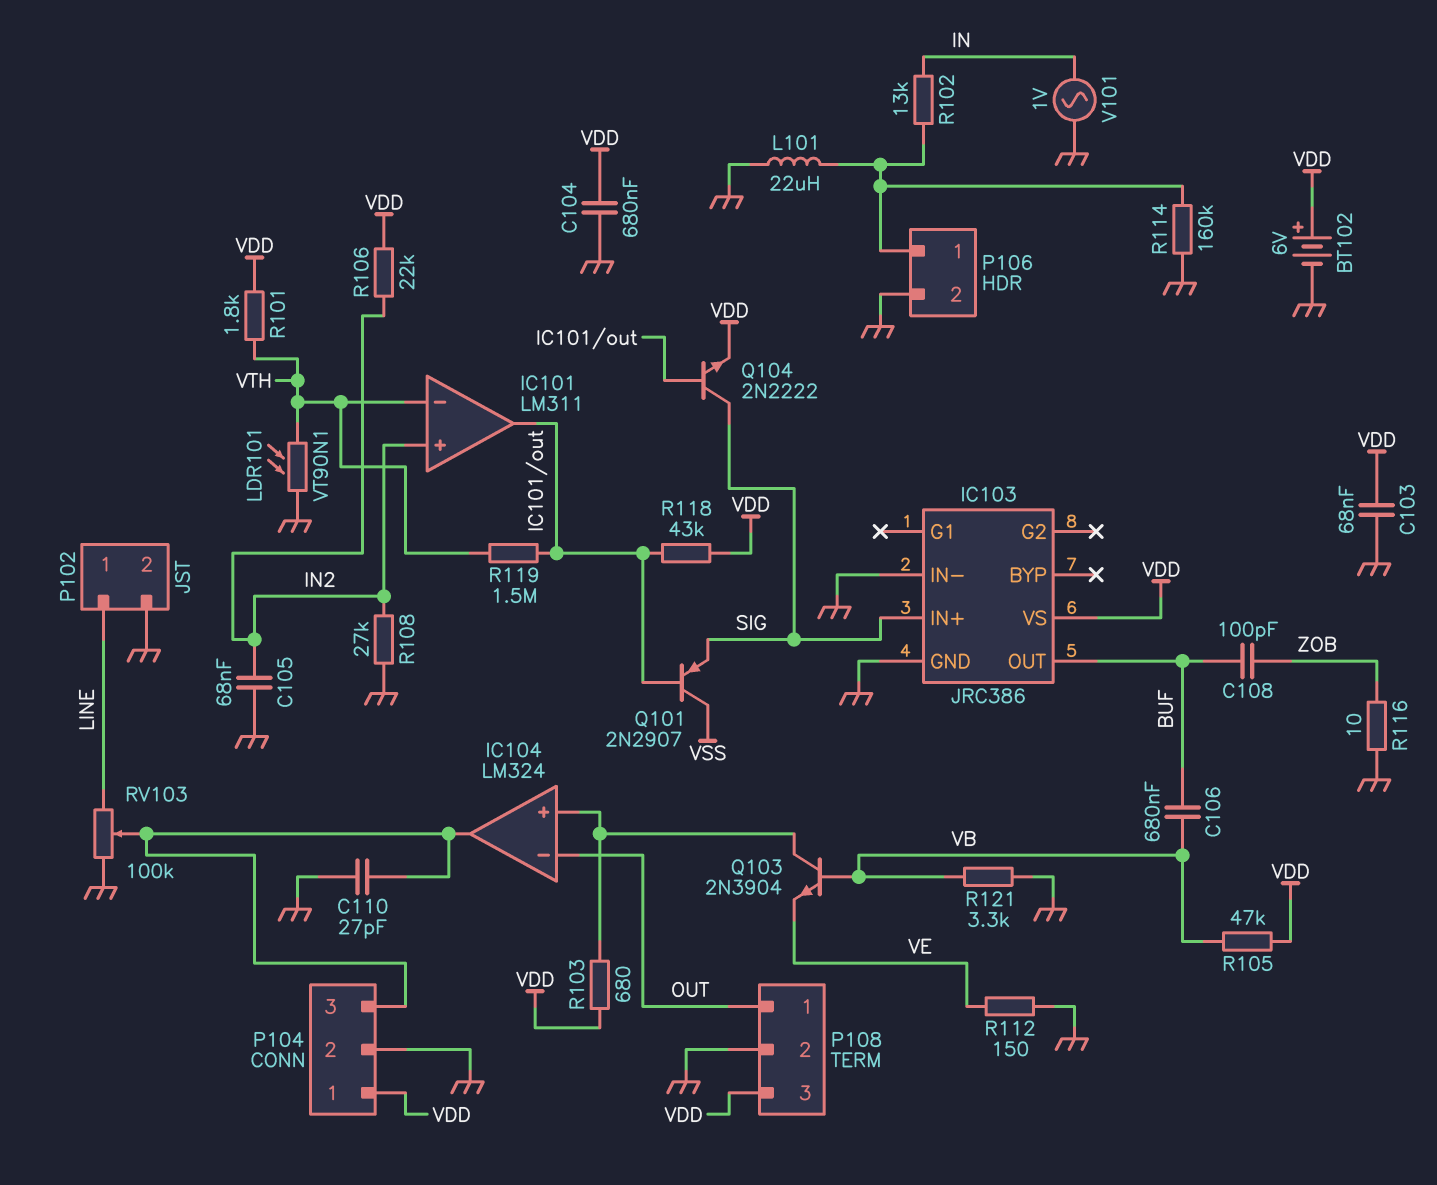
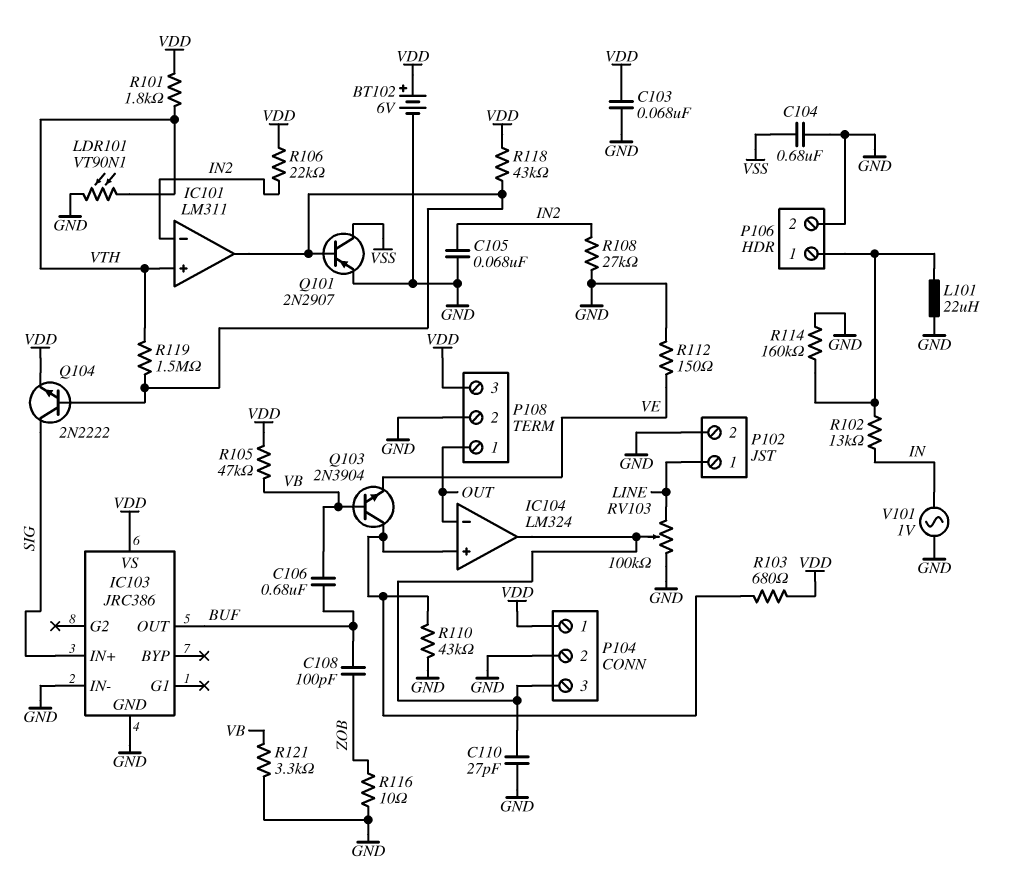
C104: 680nF (GND, VDD) -> 680nF (GND, VSS)
IC101 pin in+: IN2 -> VTH
IC101 pin in-: VTH -> IN2
Q101: PNP 2N2907 (B IC101/out, C VSS, E SIG) -> PNP 2N2907 (B IC101/out, C VSS, E GND)
R110: none -> 43k (GND, IC104/in+)

